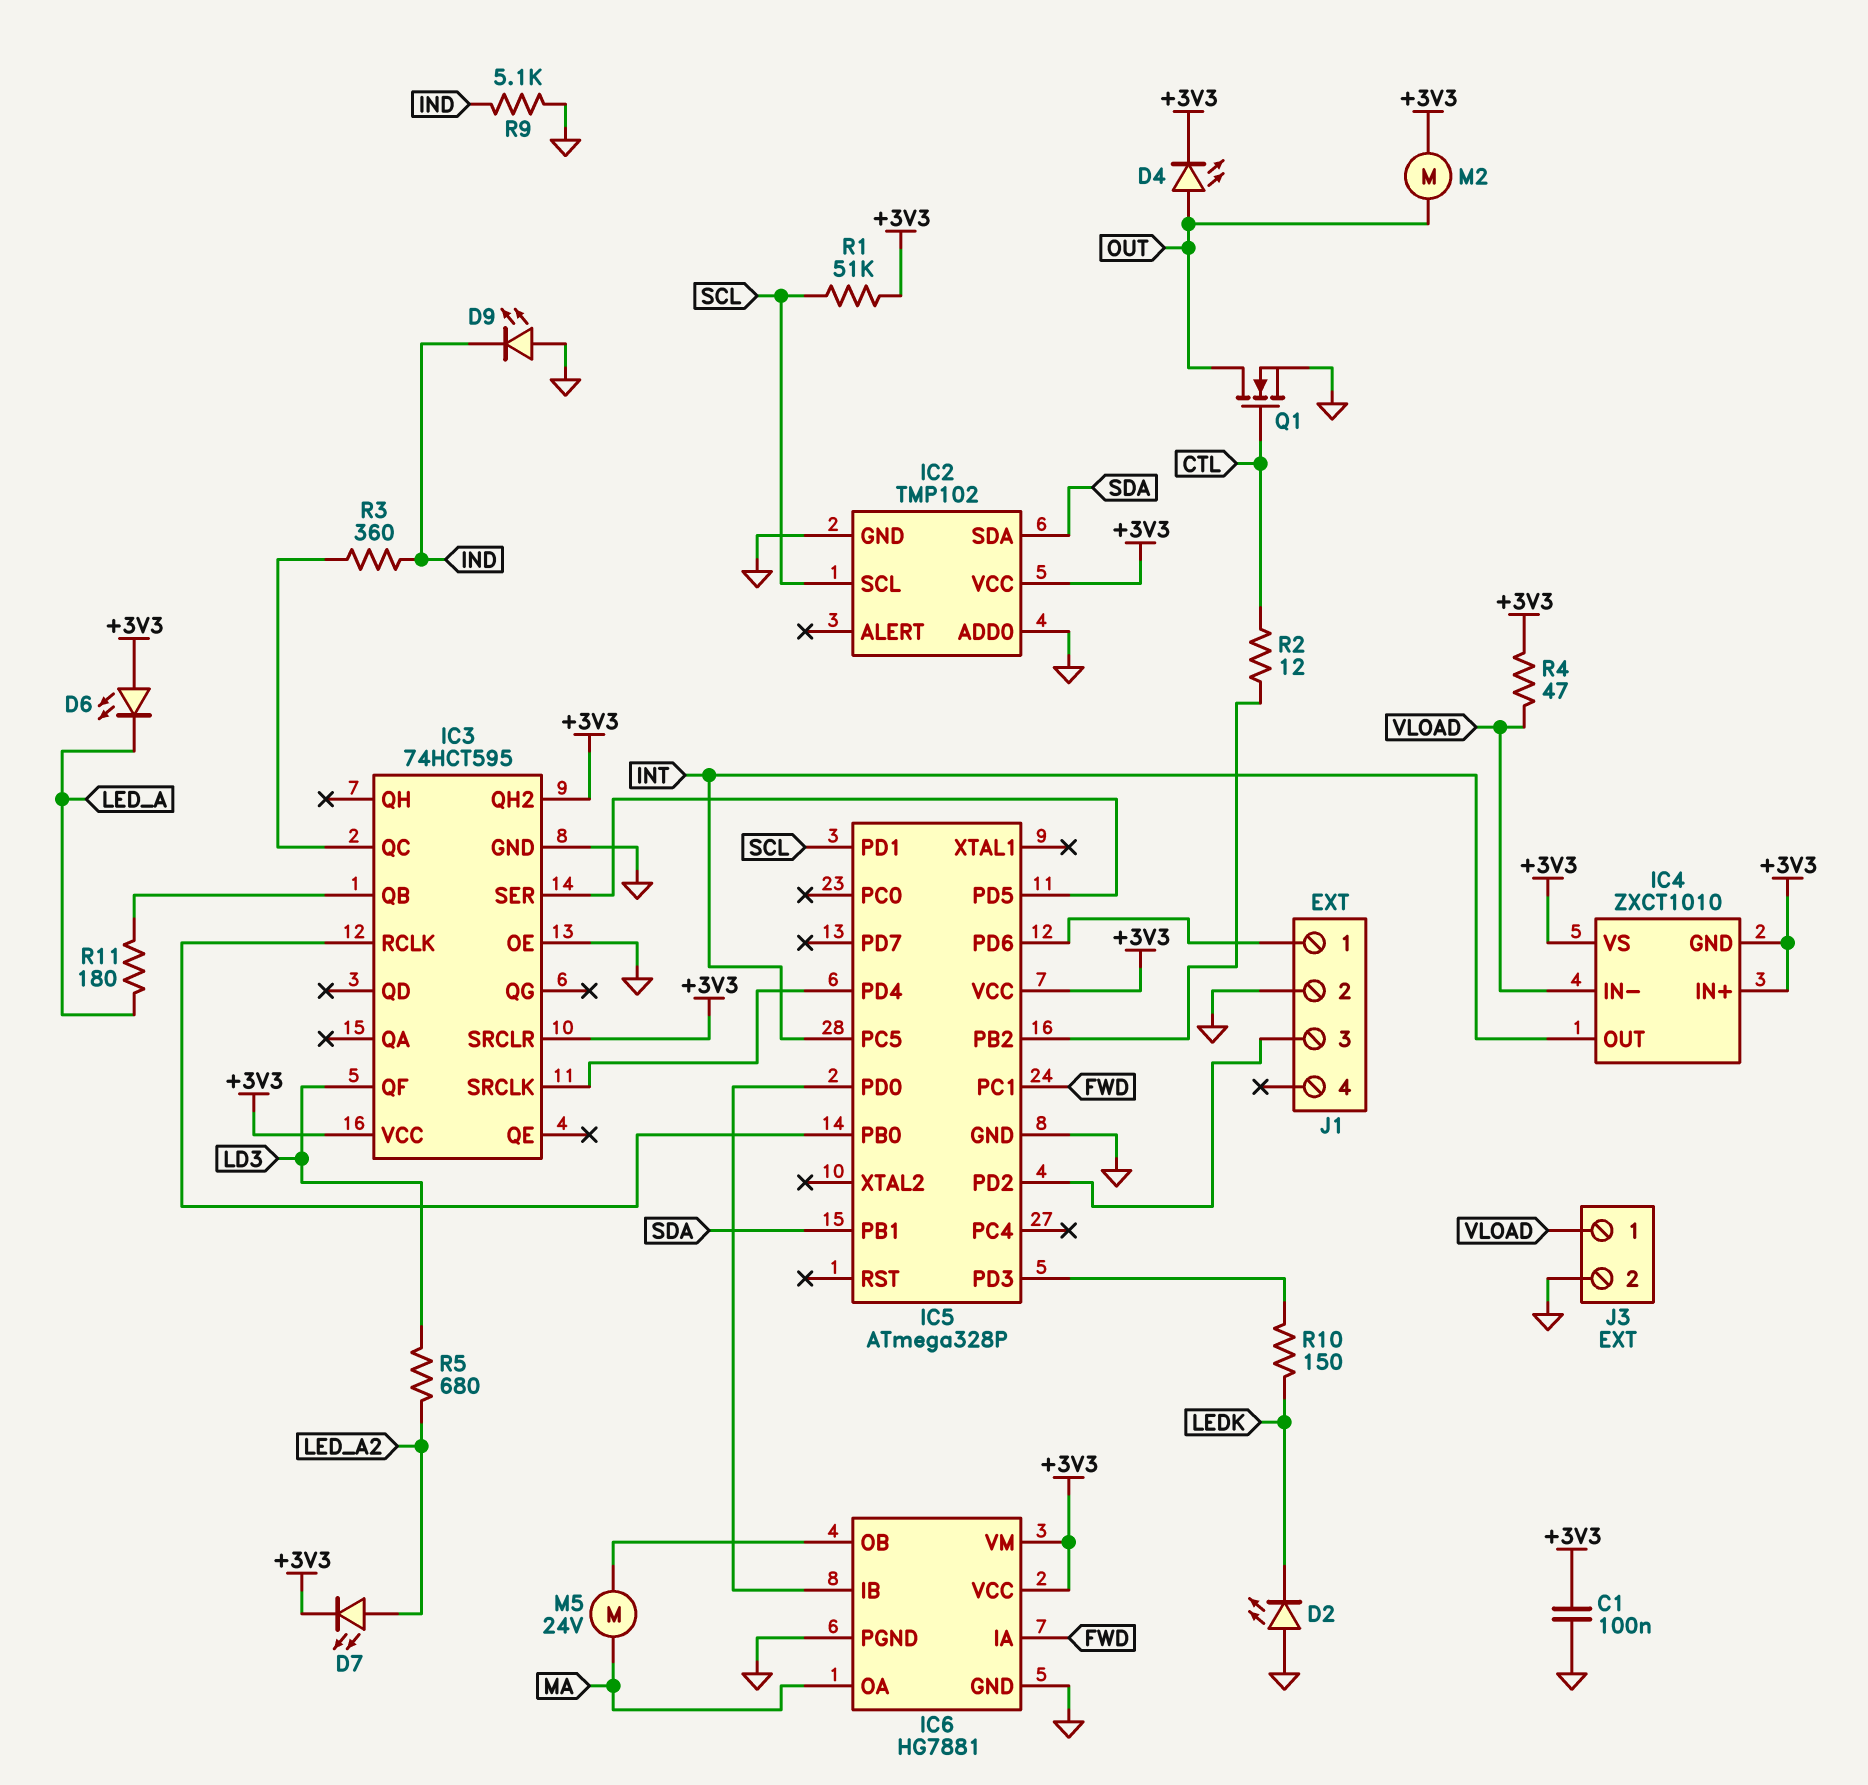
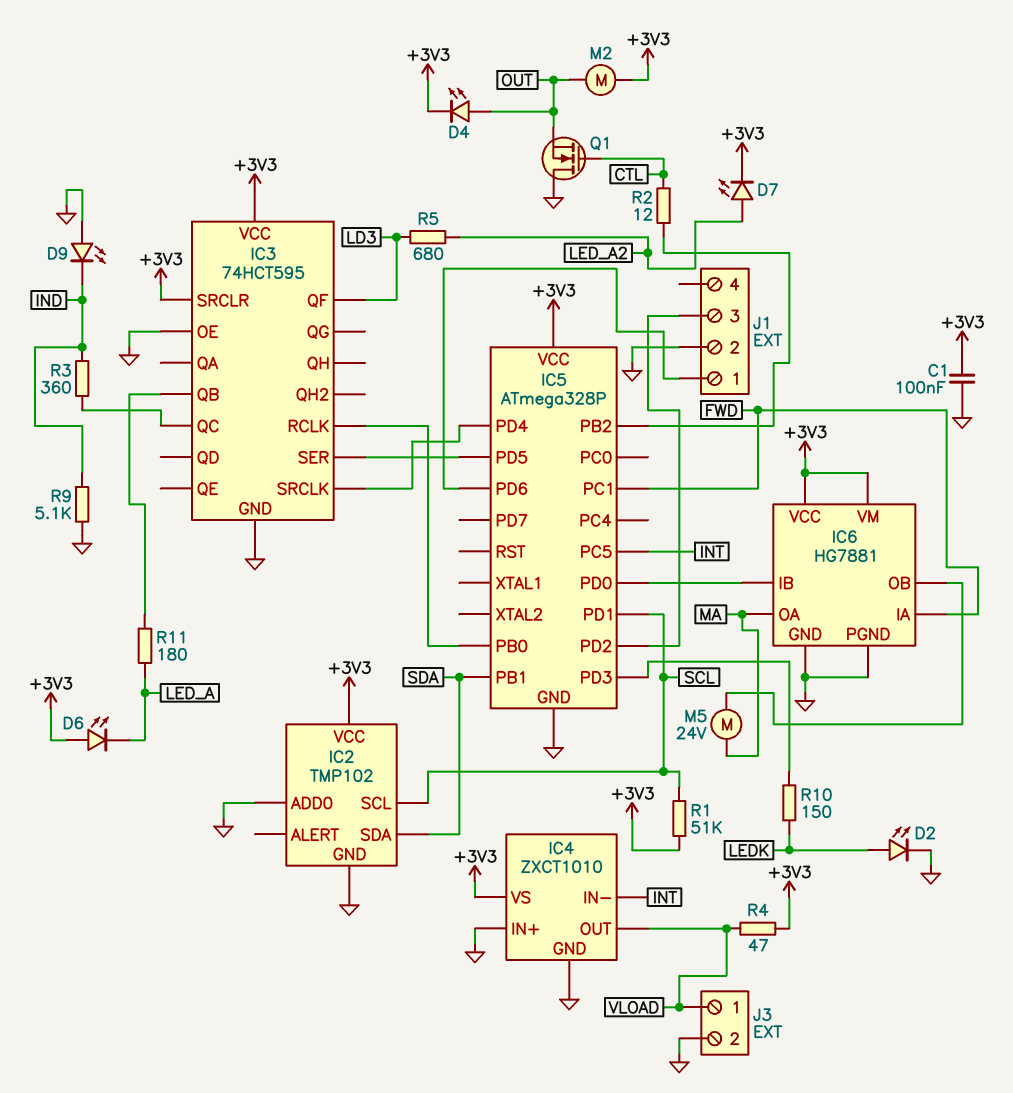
D2: LED (A GND, K LEDK) -> LED (A LEDK, K GND)
IC3 pin QH2: +3V3 -> none
IC4 pin GND: +3V3 -> GND
IC4 pin IN+: +3V3 -> GND
IC4 pin IN-: VLOAD -> INT
IC4 pin OUT: INT -> VLOAD
Q1: NMOS (G CTL, D OUT, S GND) -> NMOS (G CTL, D GND, S OUT)

